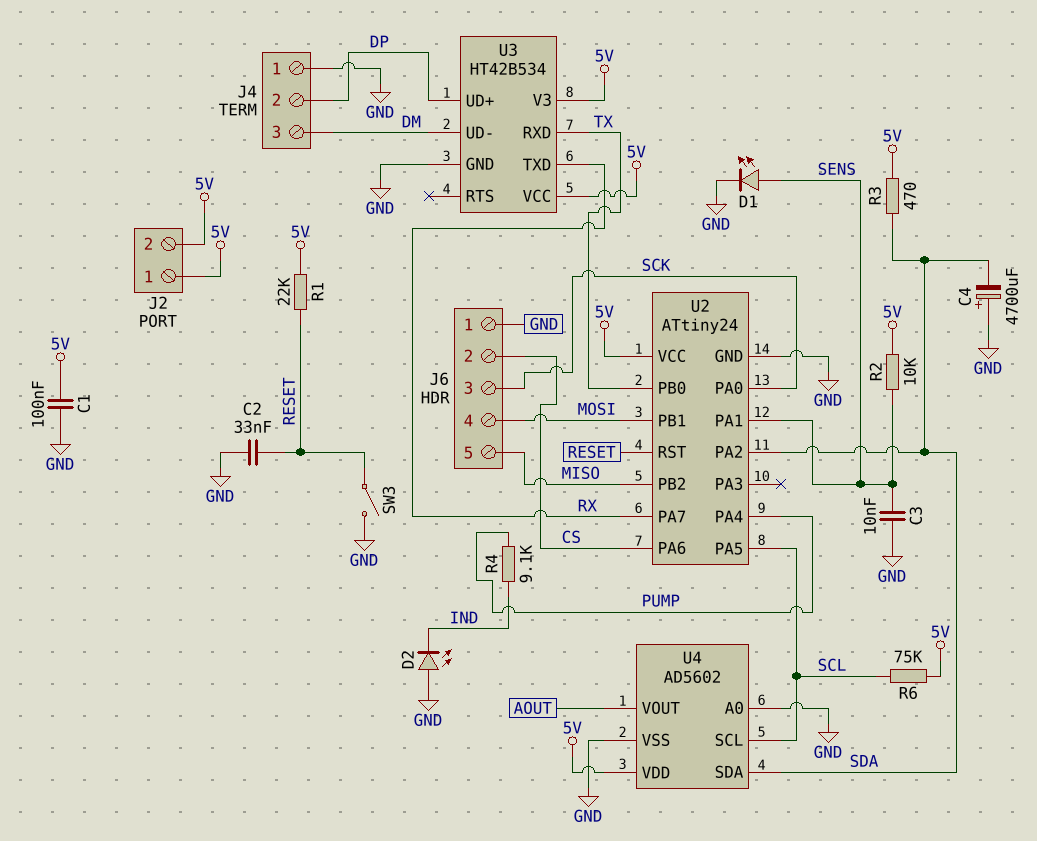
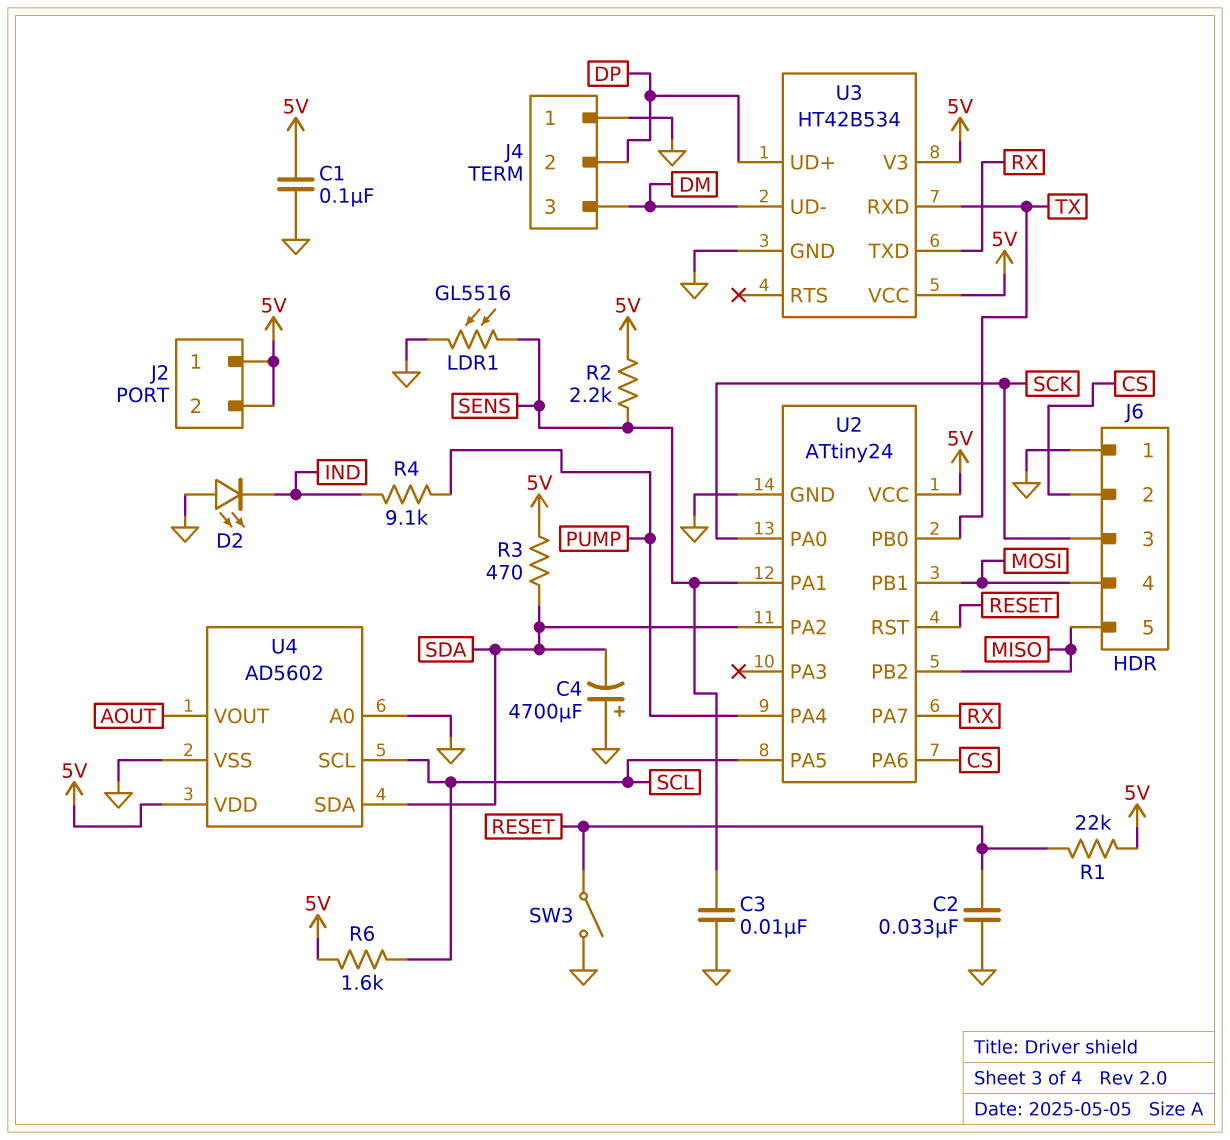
D1: LED (A SENS, K GND) -> none
LDR1: none -> GL5516 (GND, SENS)
R2: 10k (5V, SENS) -> 2.2k (5V, SENS)
R6: 75k (5V, SCL) -> 1.6k (5V, SCL)

